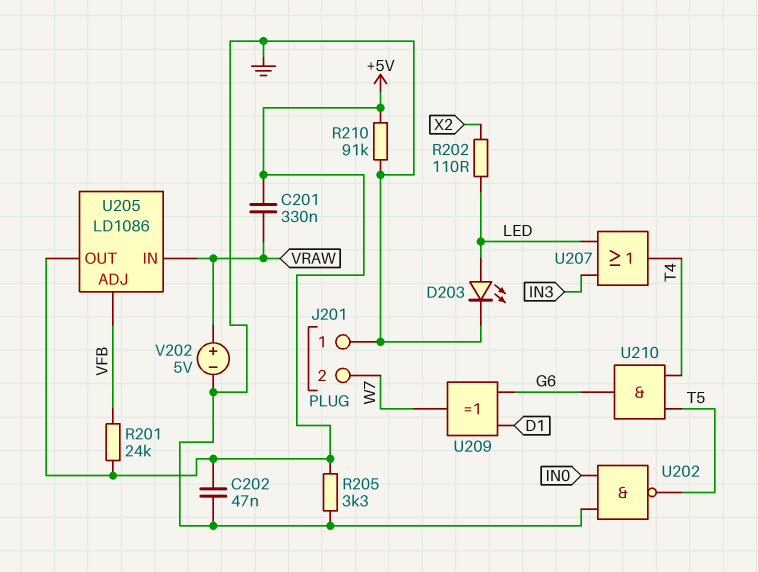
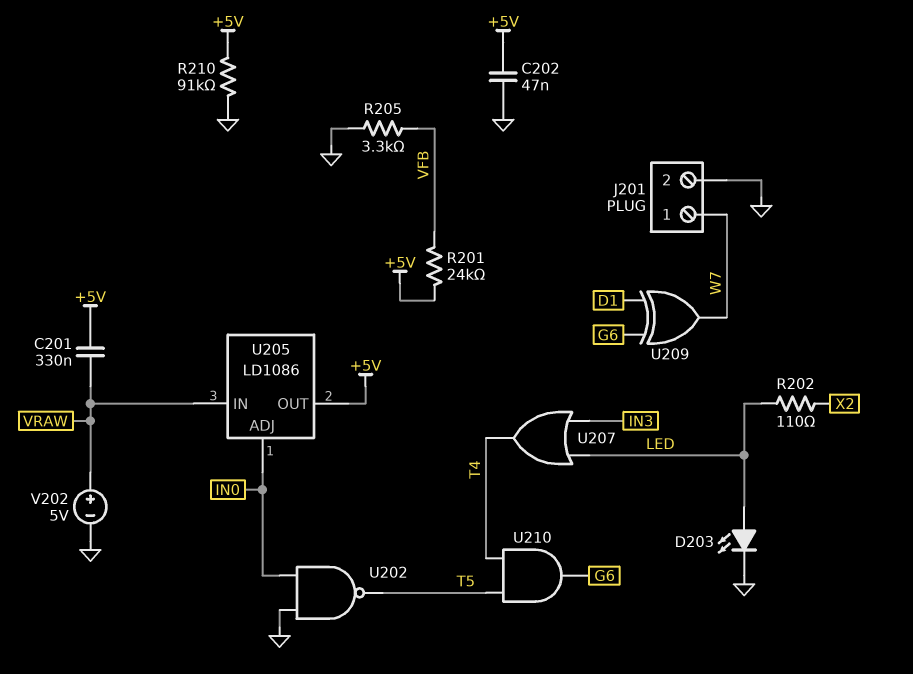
J201 pin 1: GND -> W7
J201 pin 2: W7 -> GND
R205: 3.3k (+5V, GND) -> 3.3k (GND, VFB)
U205 pin ADJ: VFB -> IN0

